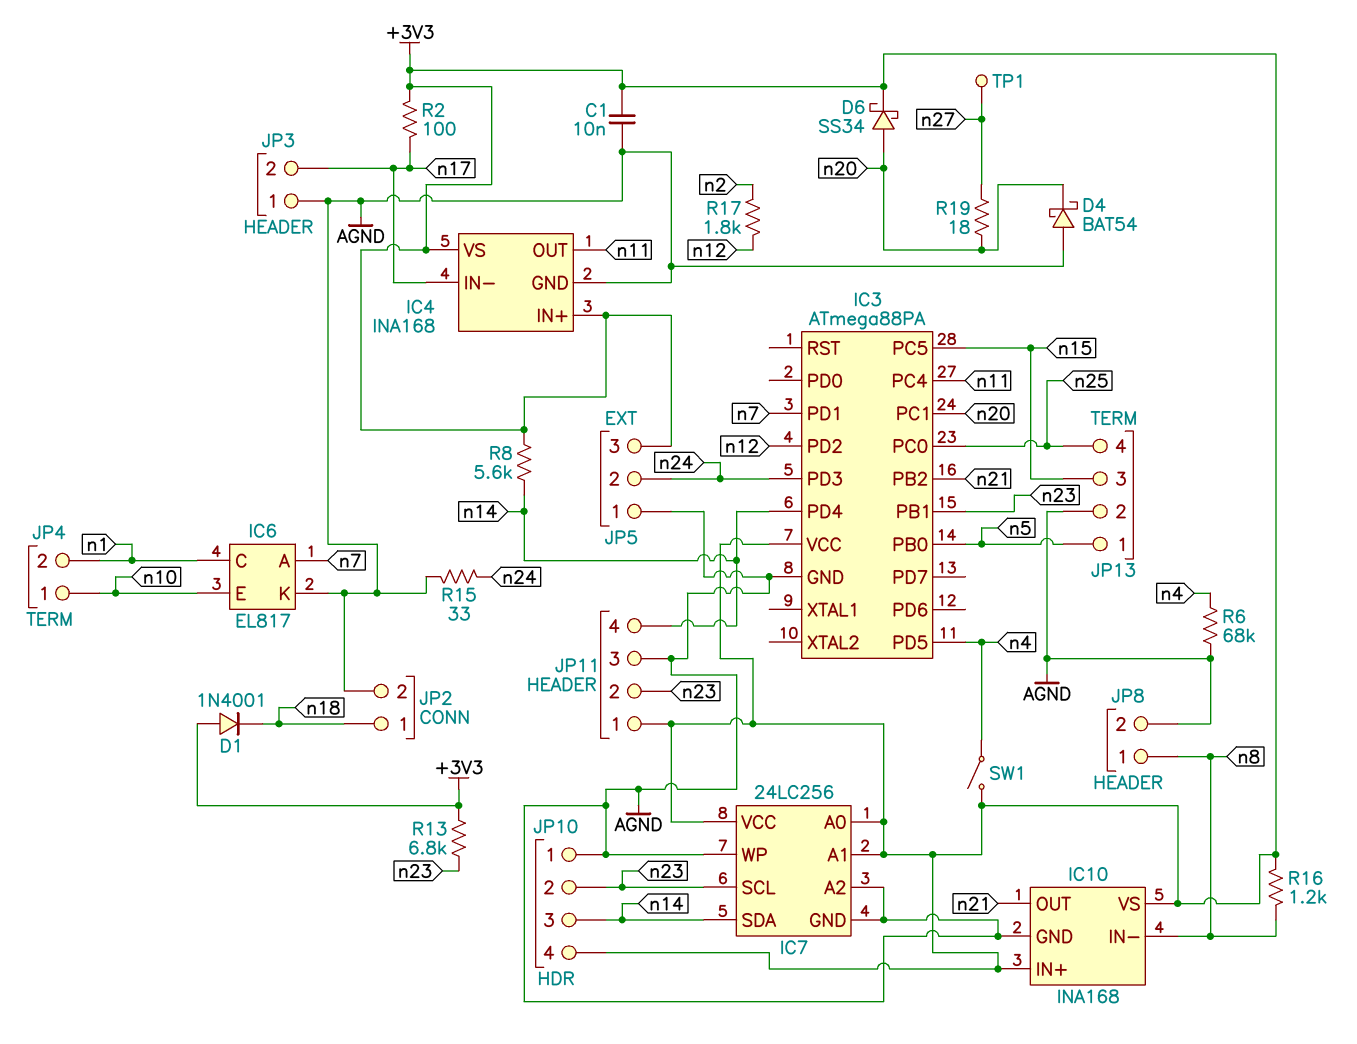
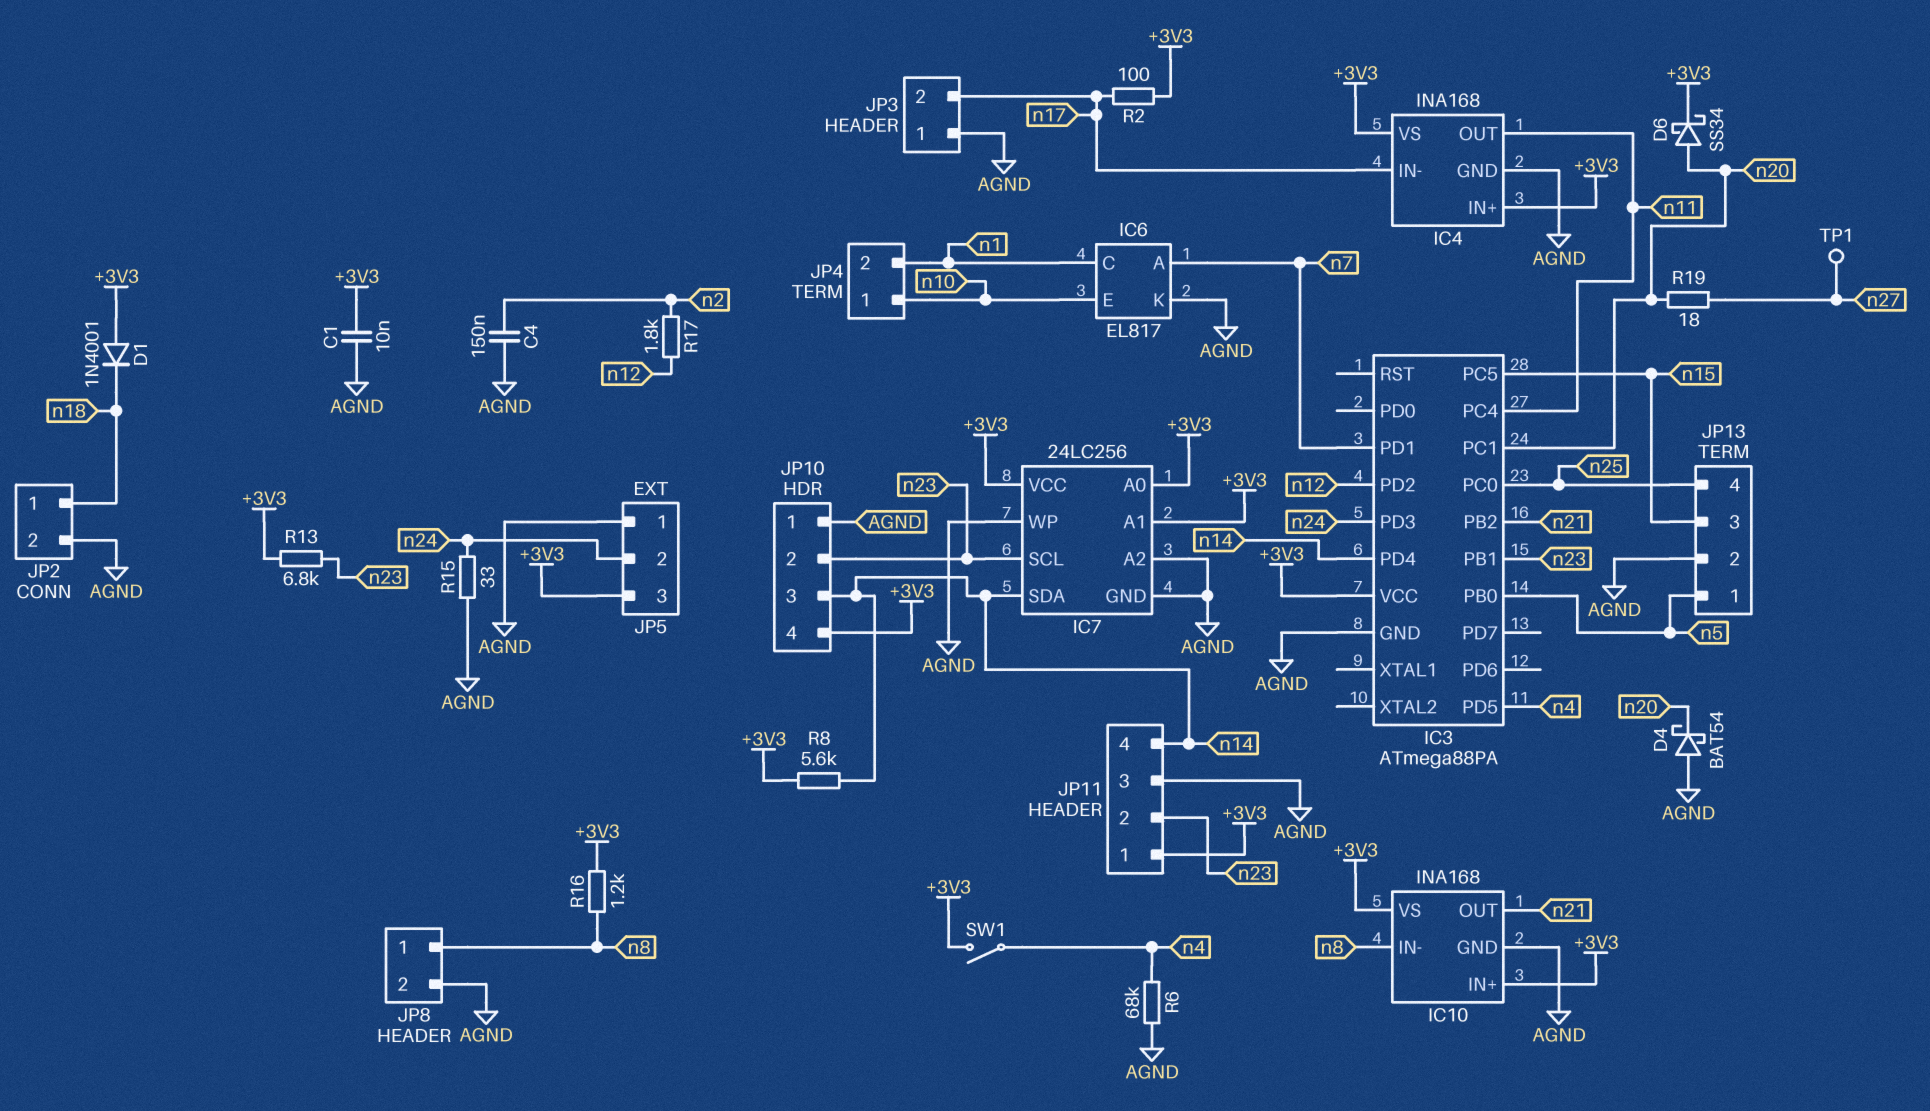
C4: none -> 150nF (AGND, n2)

